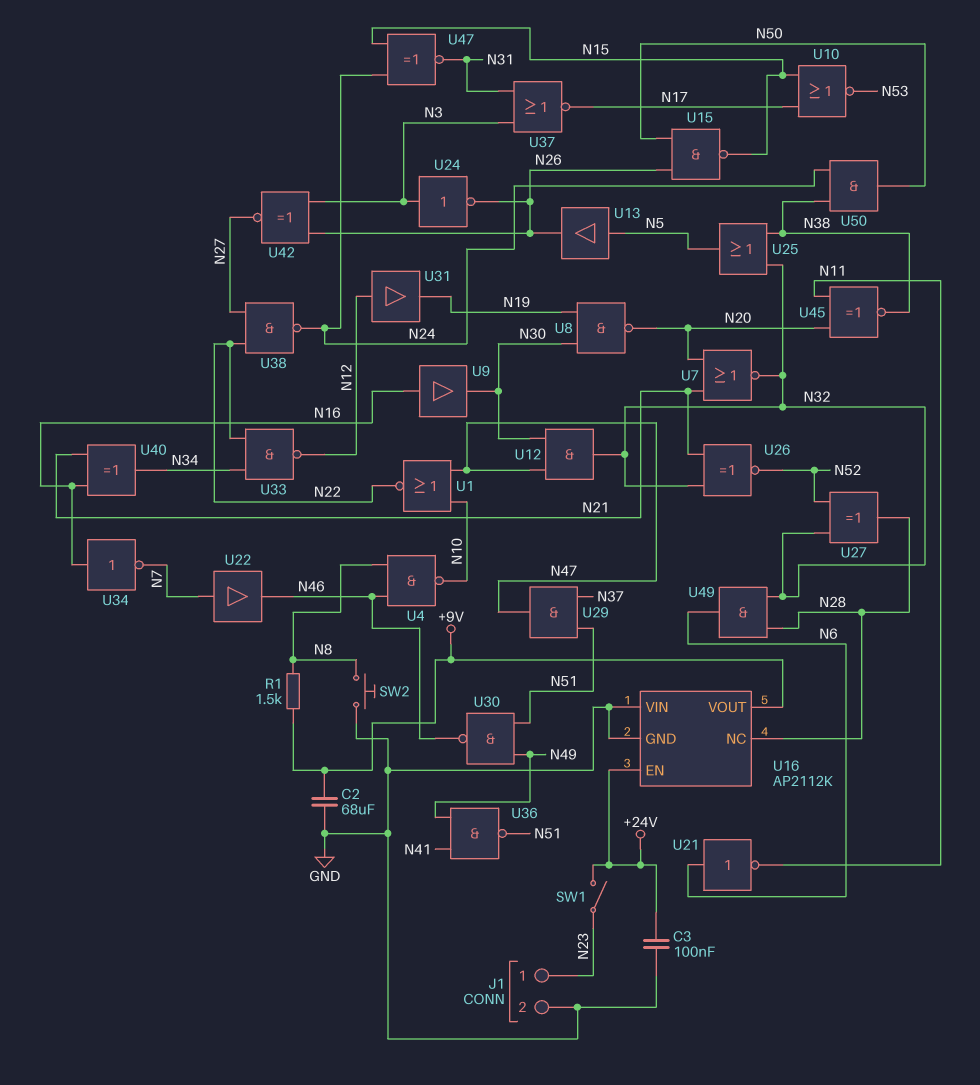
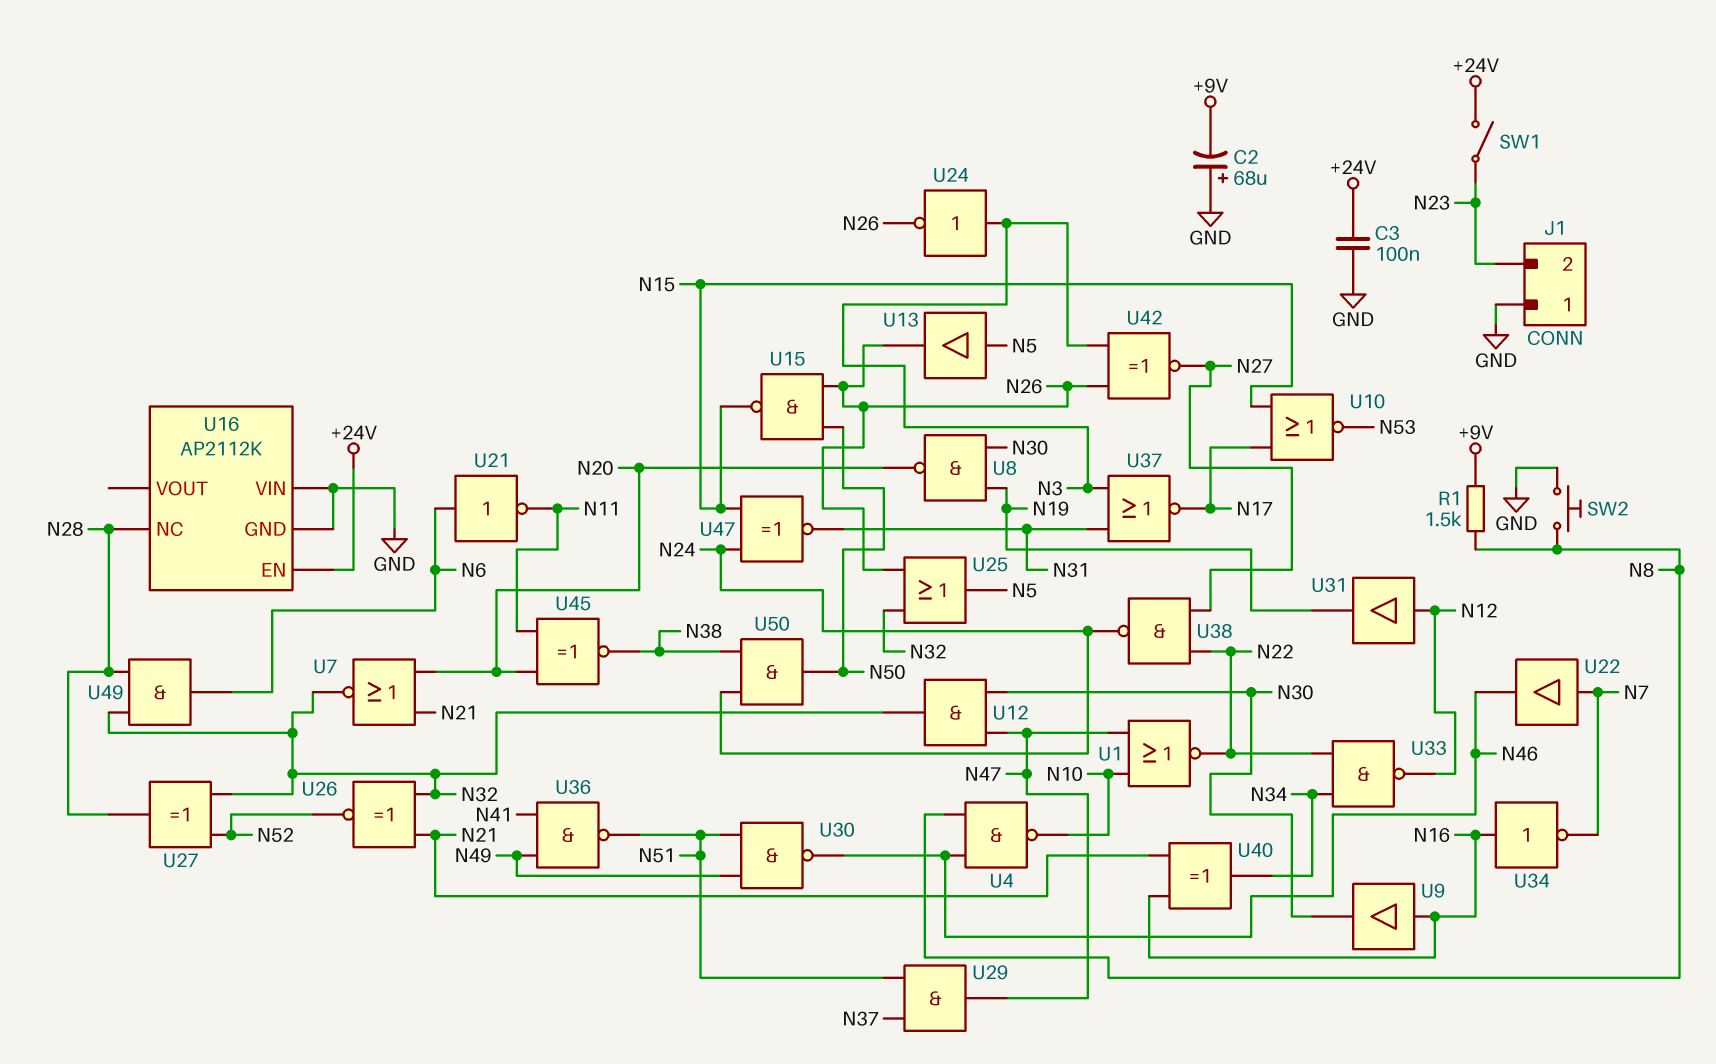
C2: 68uF (+9V, GND) -> 68uF (plus GND, minus +9V)
J1 pin 1: N23 -> GND
J1 pin 2: GND -> N23
U16 pin VOUT: +9V -> none
U25: OR (in N32, in N38, out N5) -> OR (in N26, in N32, out N5)

